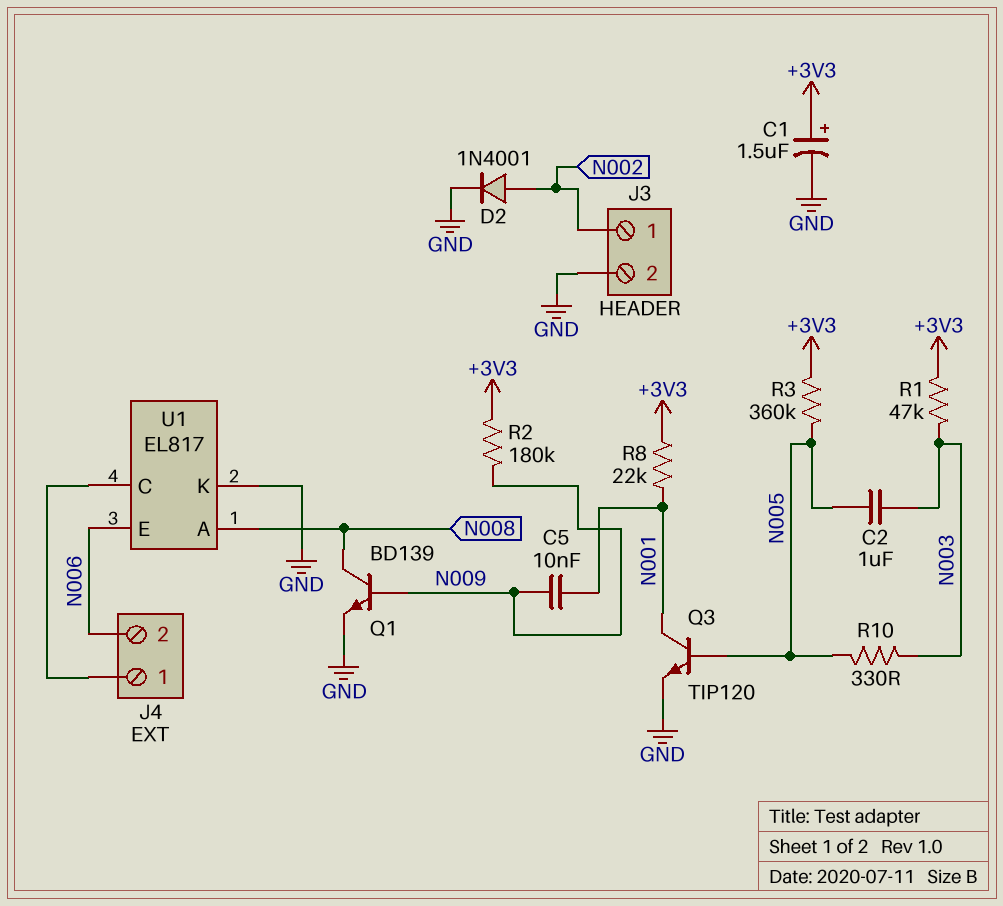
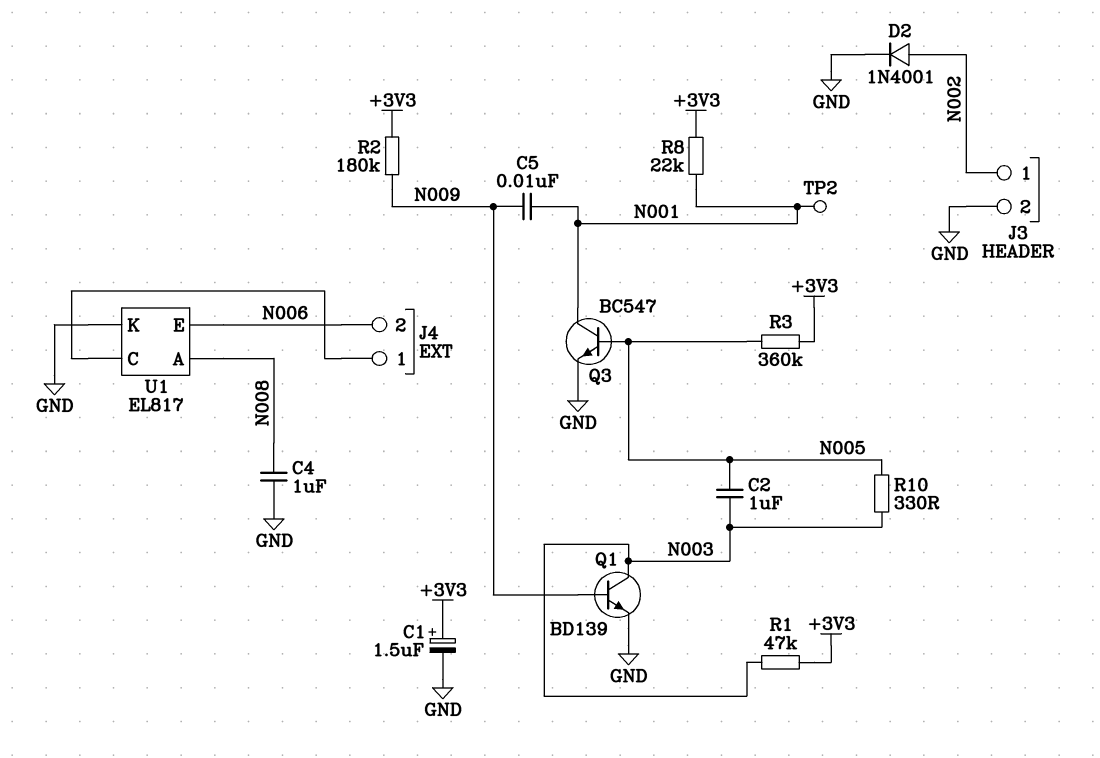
C4: none -> 1uF (GND, N008)
Q1: NPN BD139 (B N009, C N008, E GND) -> NPN BD139 (B N009, C N003, E GND)
Q3: NPN TIP120 (B N005, C N001, E GND) -> NPN BC547 (B N005, C N001, E GND)
TP2: none -> test point (N001)

